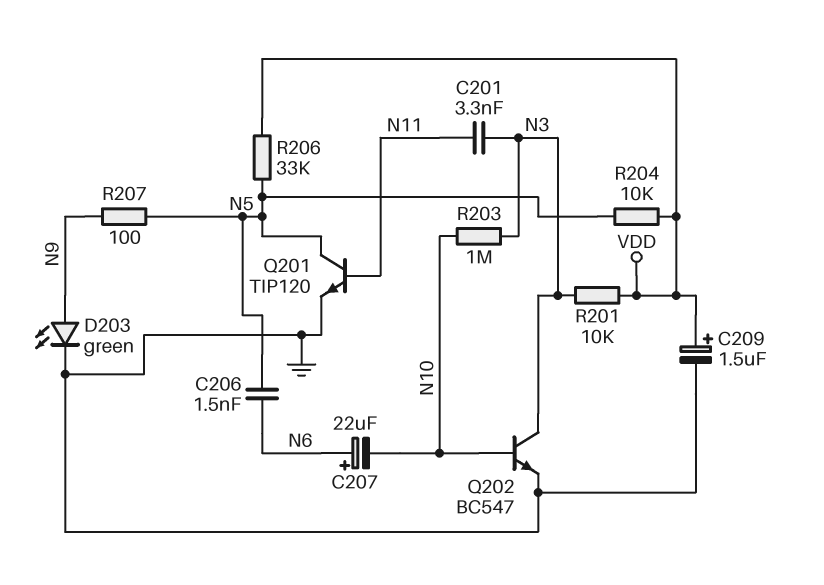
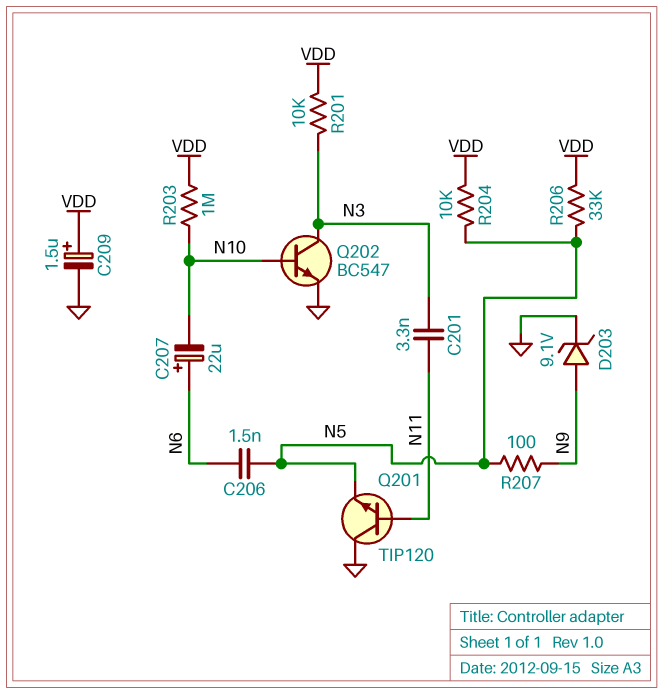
D203: LED green (A N9, K GND) -> zener 9.1V (A N9, K GND)
Q201: NPN TIP120 (B N11, C N5, E GND) -> NPN TIP120 (B N11, C GND, E N5)
R203: 1M (N3, N10) -> 1M (N10, VDD)

